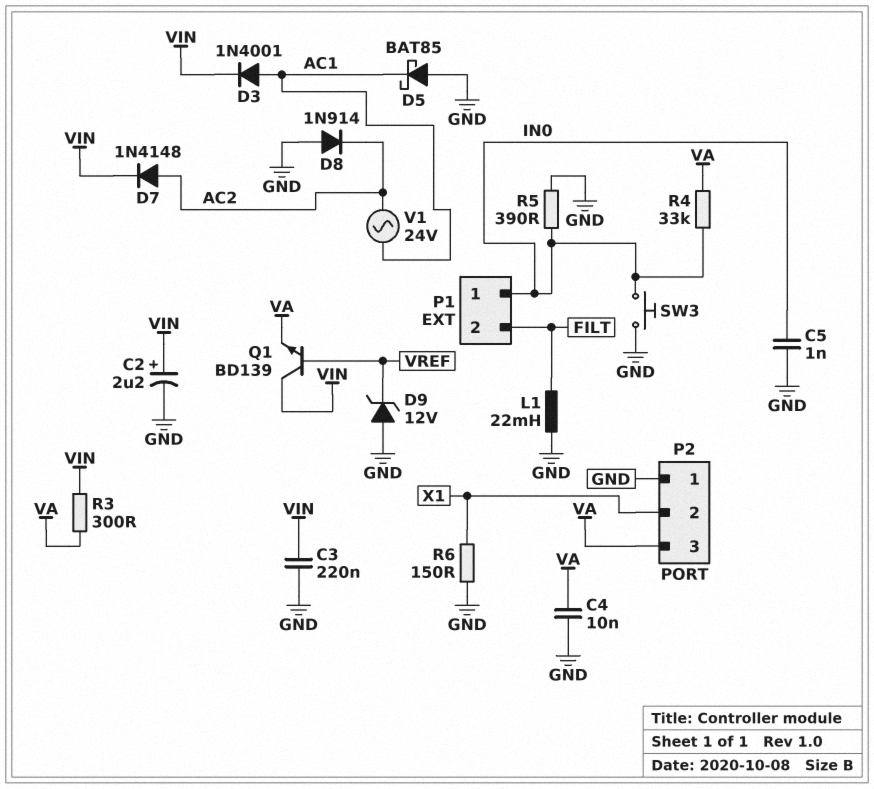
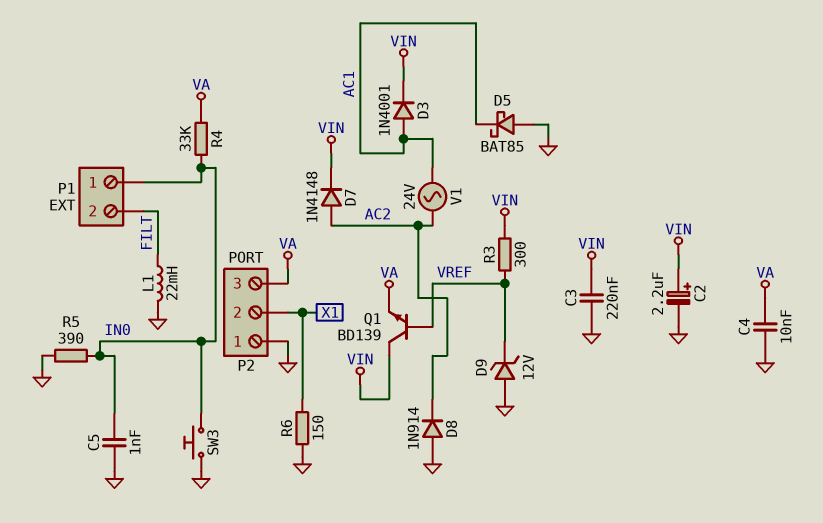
R3: 300 (VA, VIN) -> 300 (VIN, VREF)

